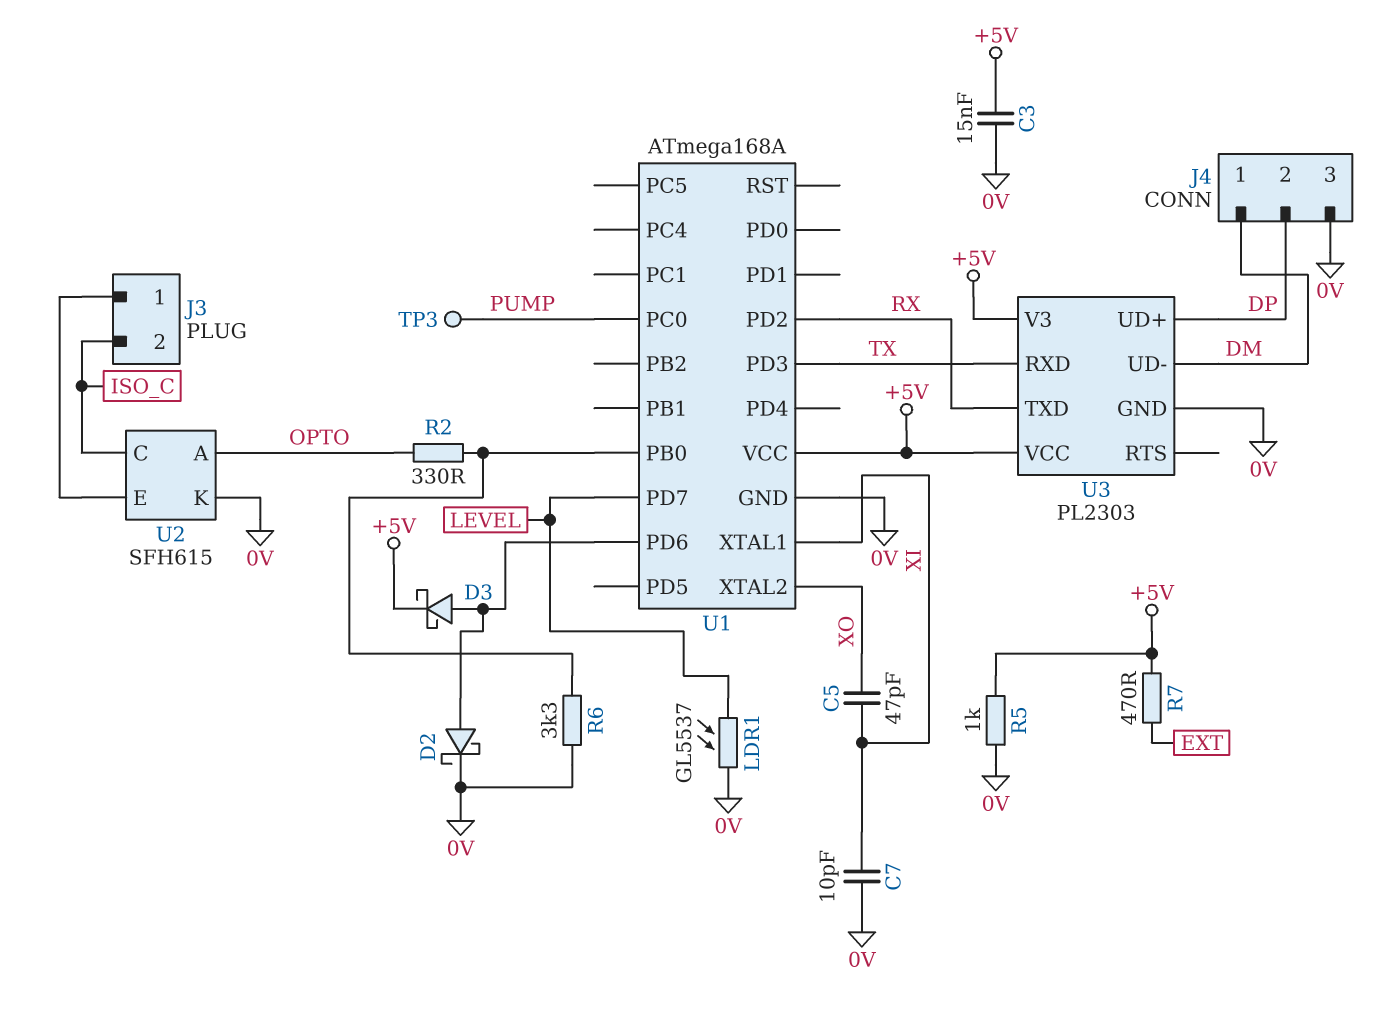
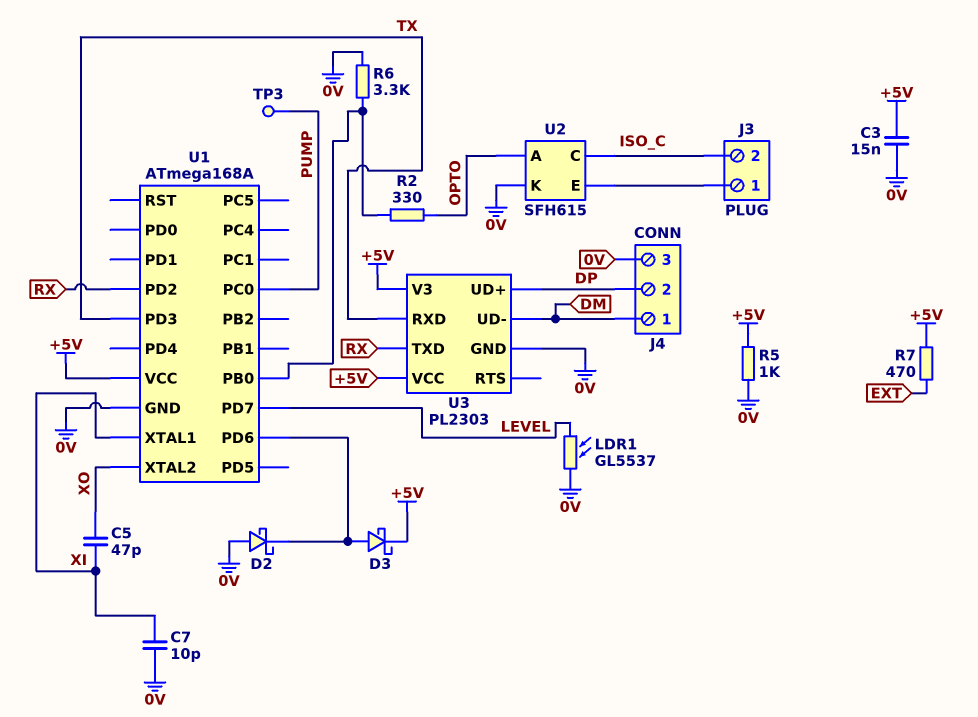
D2: schottky (A U1/PD6, K 0V) -> schottky (A 0V, K U1/PD6)

